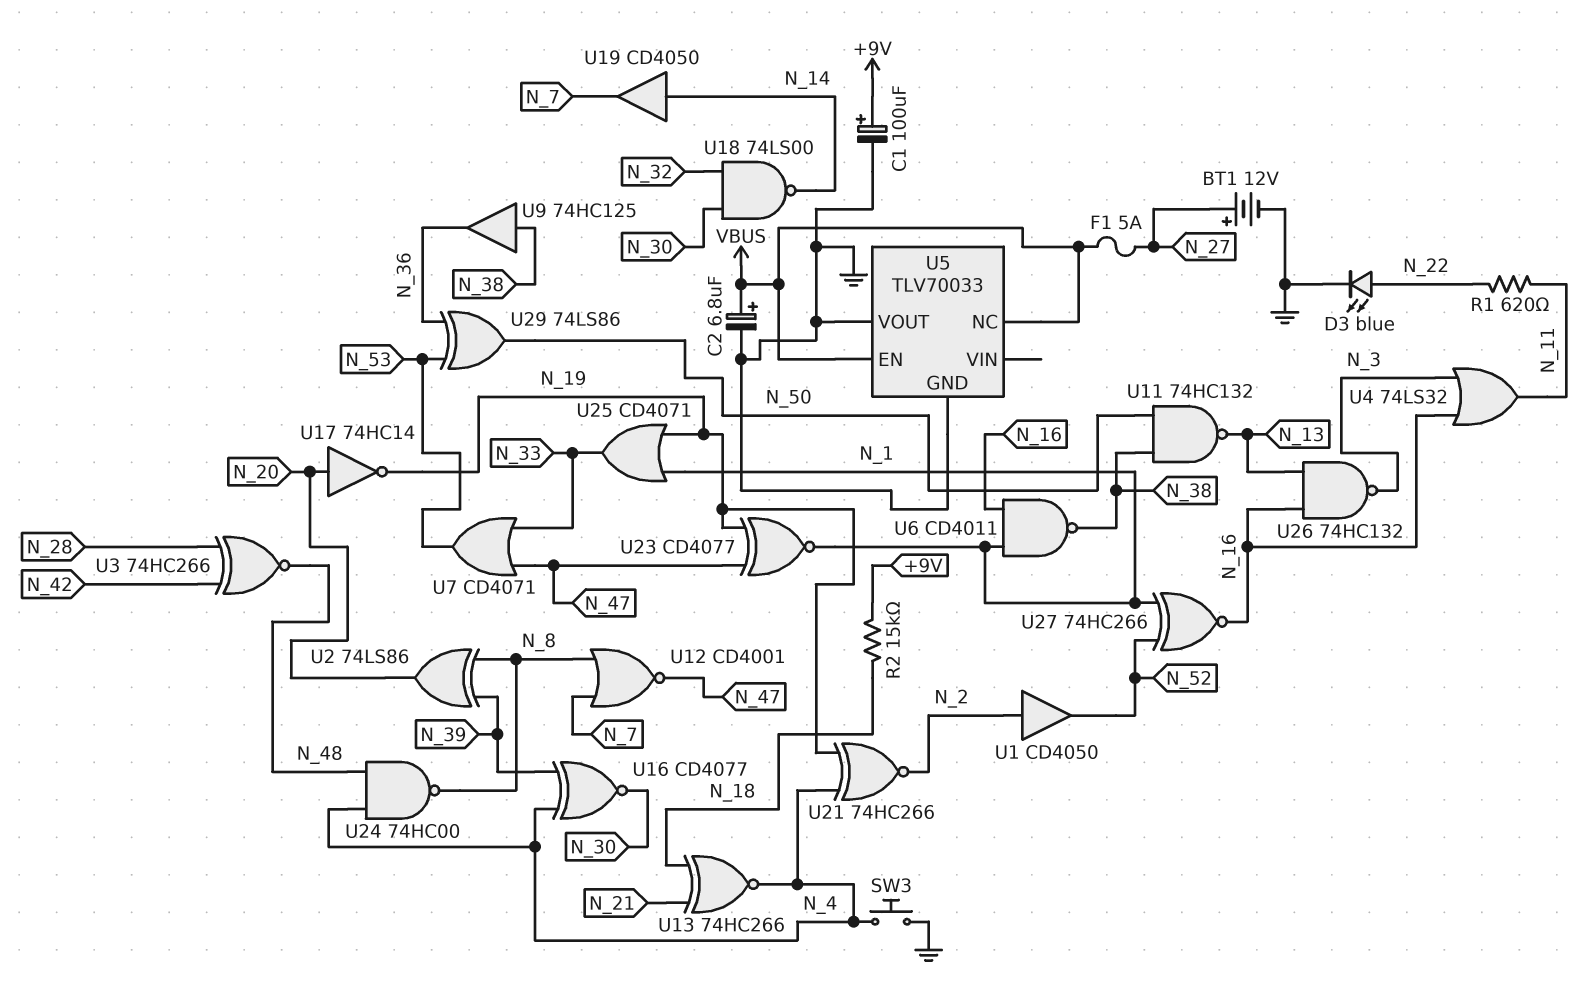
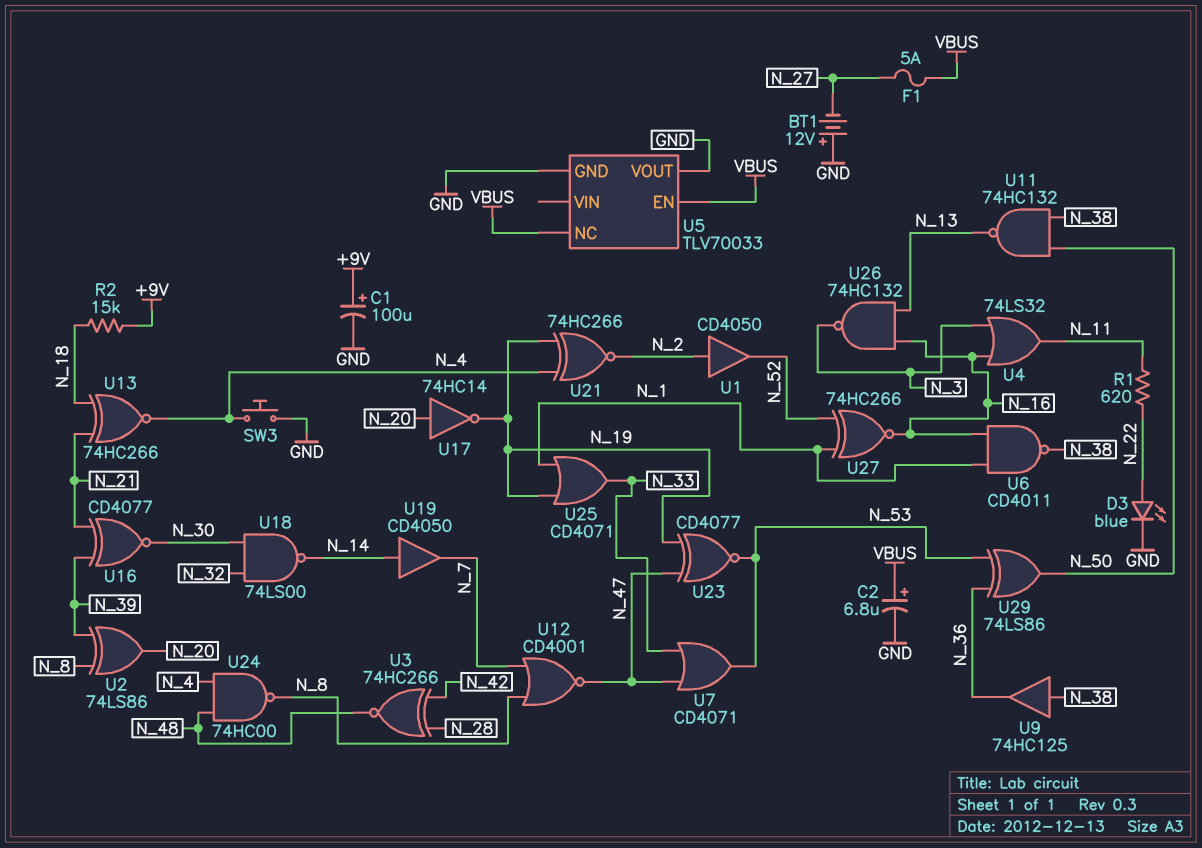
BT1: 12V (plus N_27, minus GND) -> 12V (plus GND, minus N_27)
U16: XNOR CD4077 (in N_4, in N_39, out N_30) -> XNOR CD4077 (in N_21, in N_39, out N_30)
U23: XNOR CD4077 (in N_19, in N_47, out N_1) -> XNOR CD4077 (in N_19, in N_47, out N_53)

